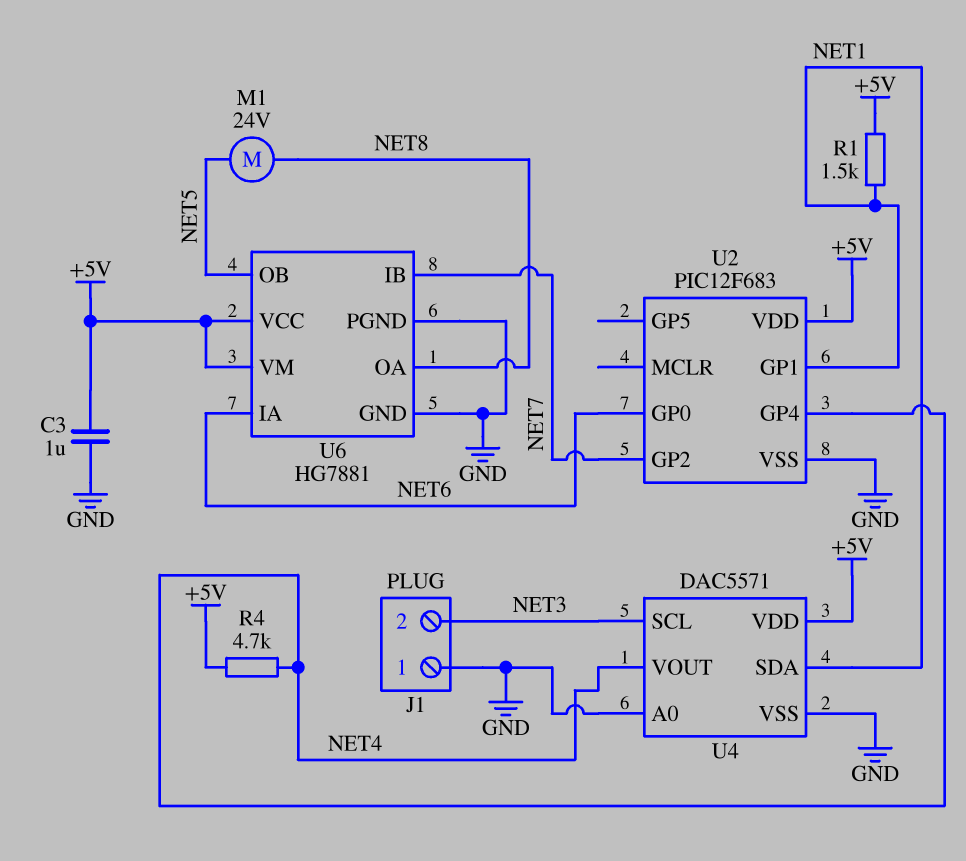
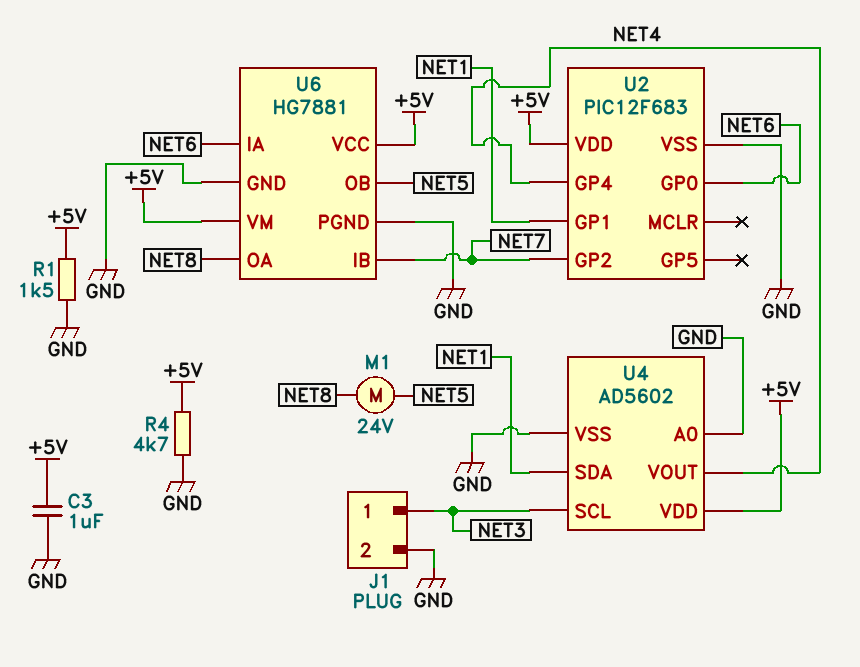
J1 pin 1: GND -> NET3
J1 pin 2: NET3 -> GND
R1: 1.5k (+5V, NET1) -> 1.5k (+5V, GND)
R4: 4.7k (+5V, NET4) -> 4.7k (+5V, GND)
U4: DAC5571 -> AD5602

